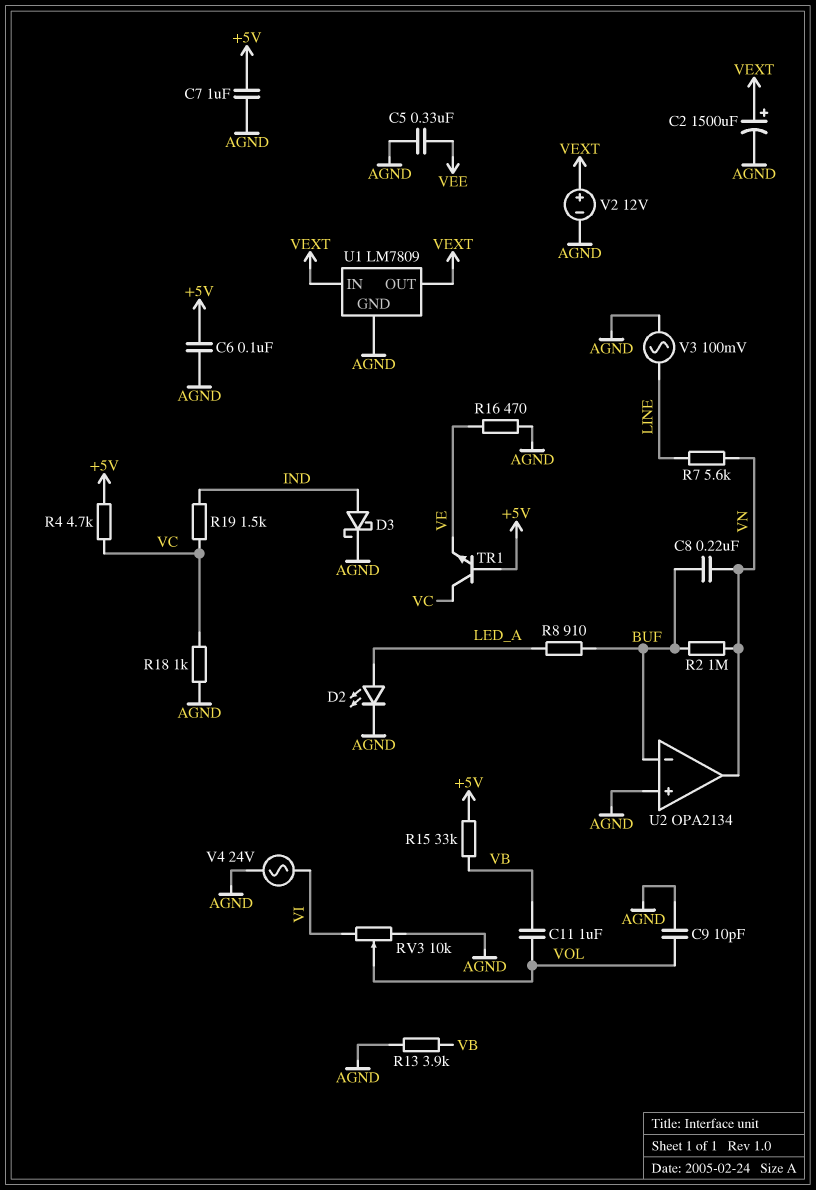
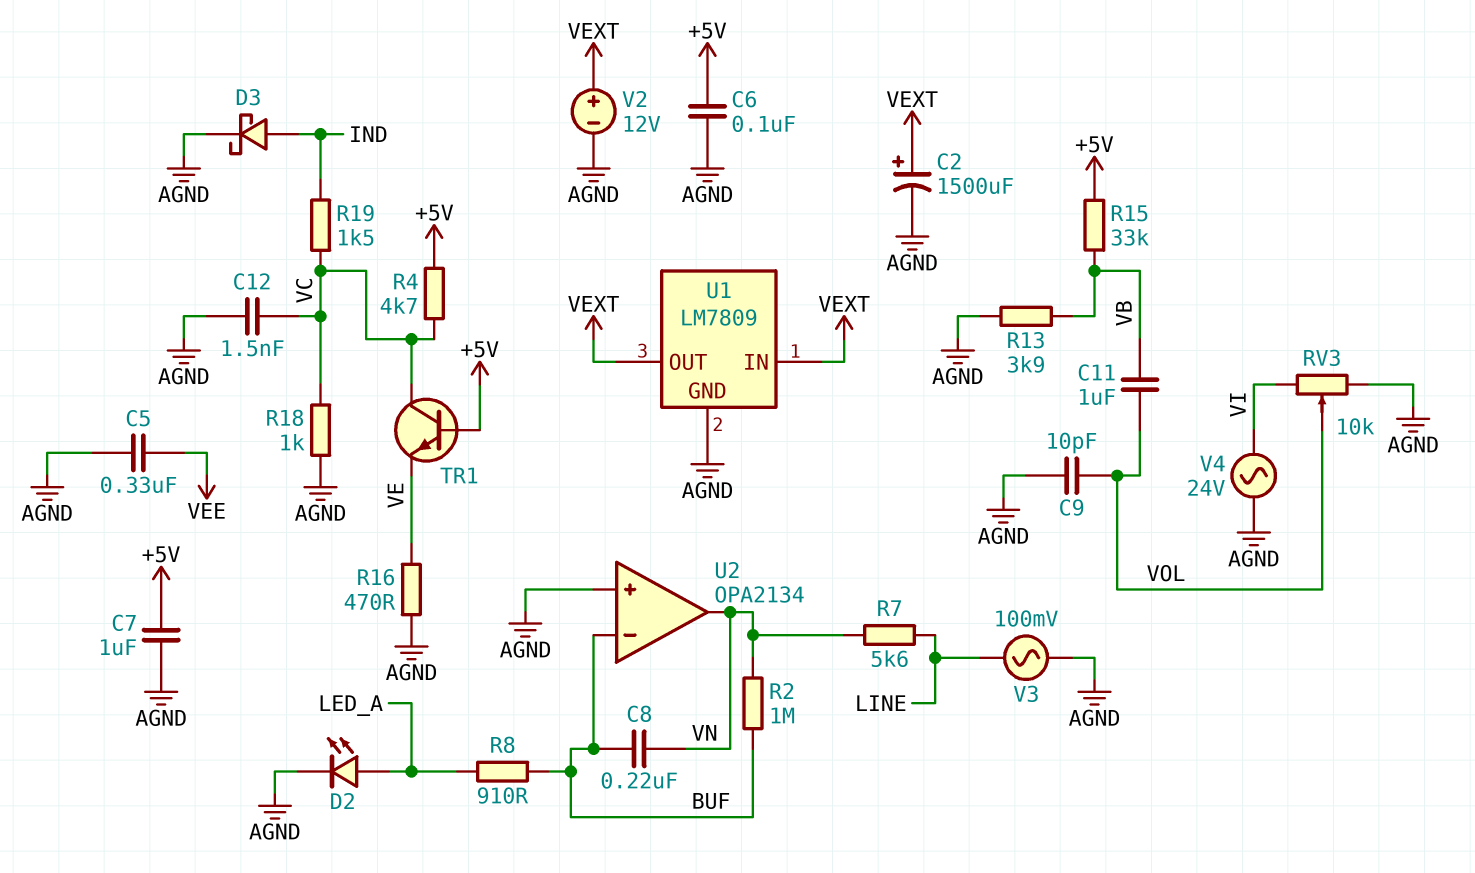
C12: none -> 1.5nF (AGND, VC)

